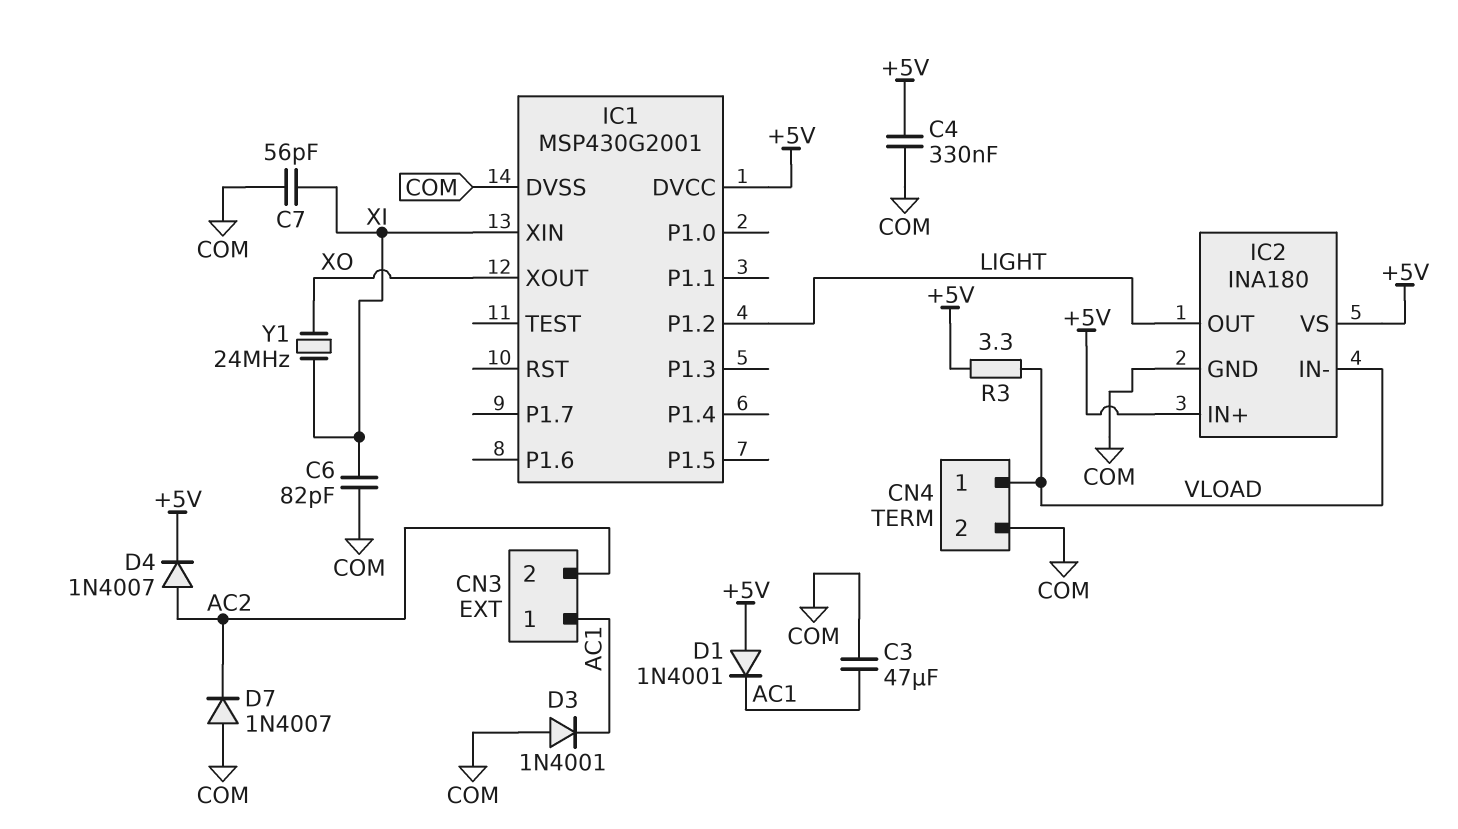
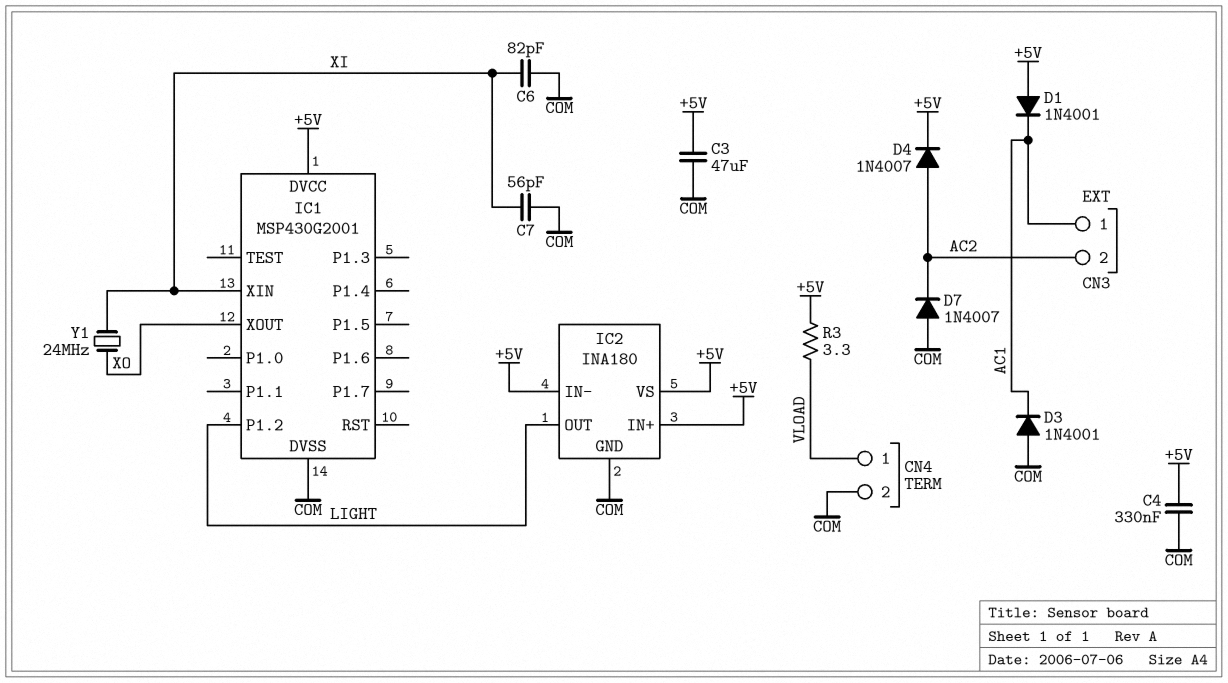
C3: 47uF (AC1, COM) -> 47uF (+5V, COM)
IC2 pin IN-: VLOAD -> +5V

